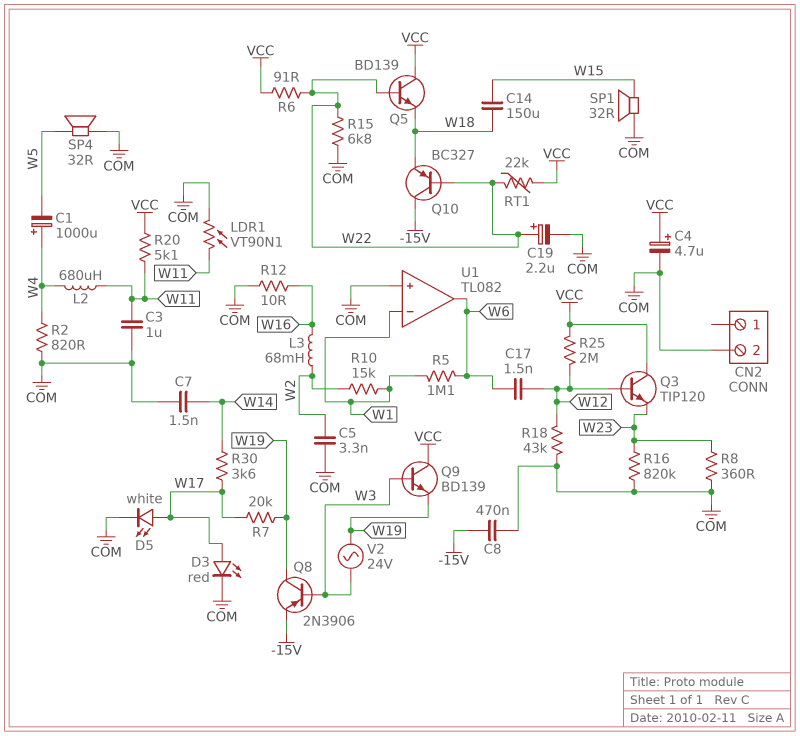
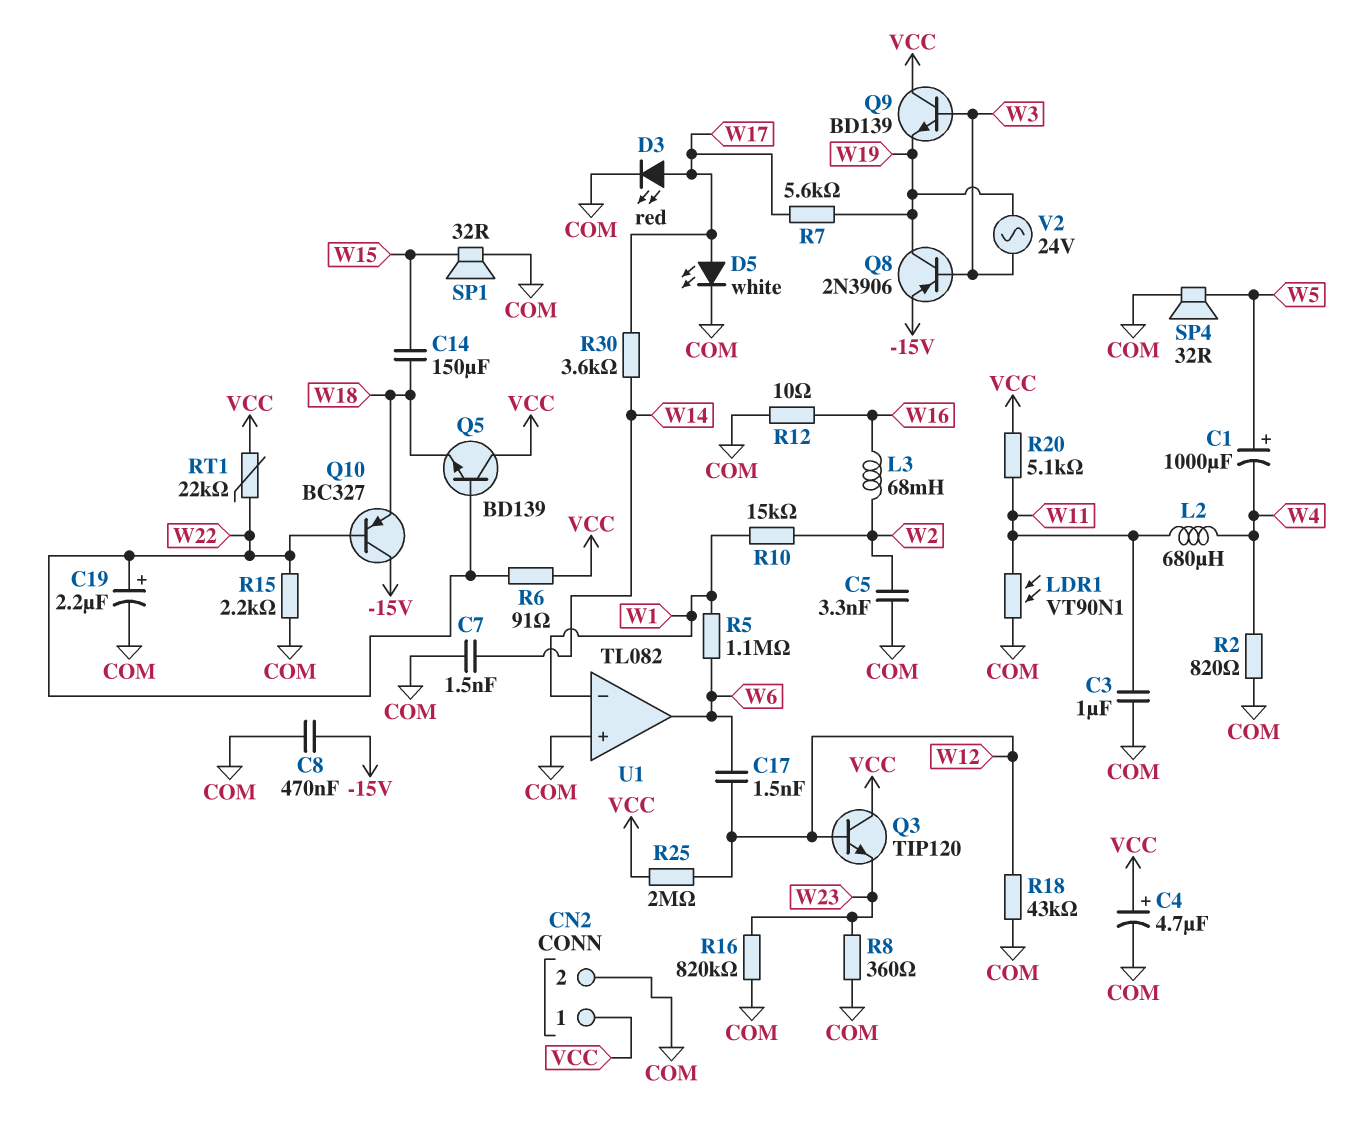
C1: 1000uF (plus W4, minus W5) -> 1000uF (plus W5, minus W4)
CN2 pin 1: none -> VCC
R7: 20k (W17, W19) -> 5.6k (W17, W19)
R15: 6.8k (COM, W22) -> 2.2k (COM, W22)

